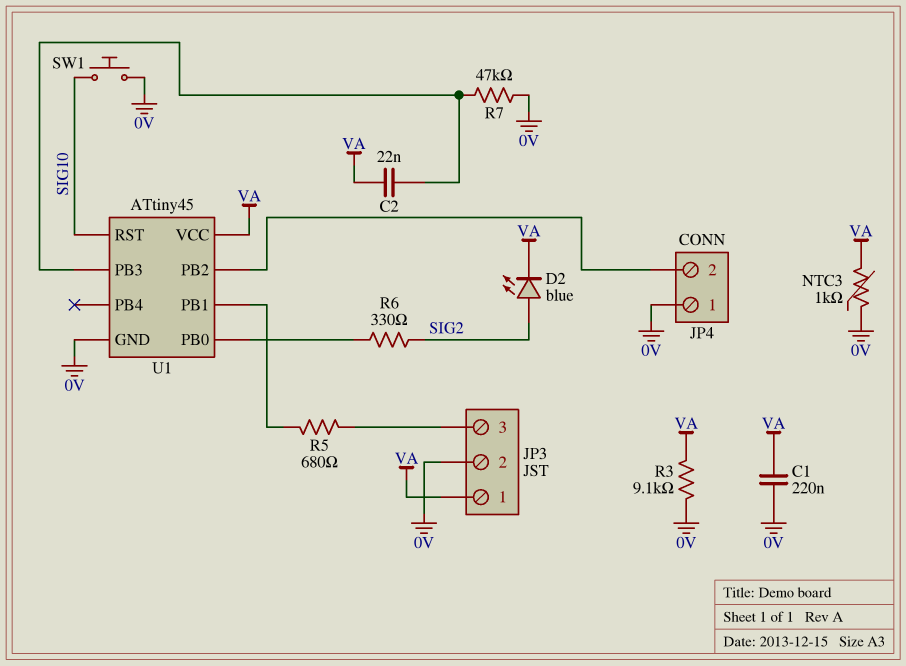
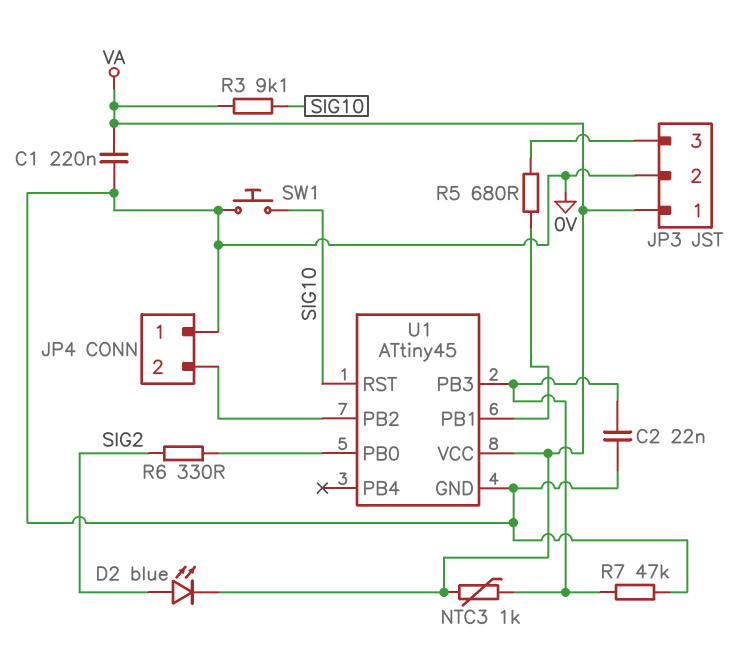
C2: 22nF (U1/PB3, VA) -> 22nF (0V, U1/PB3)
NTC3: 1k (0V, VA) -> 1k (U1/PB3, VA)
R3: 9.1k (0V, VA) -> 9.1k (SIG10, VA)

